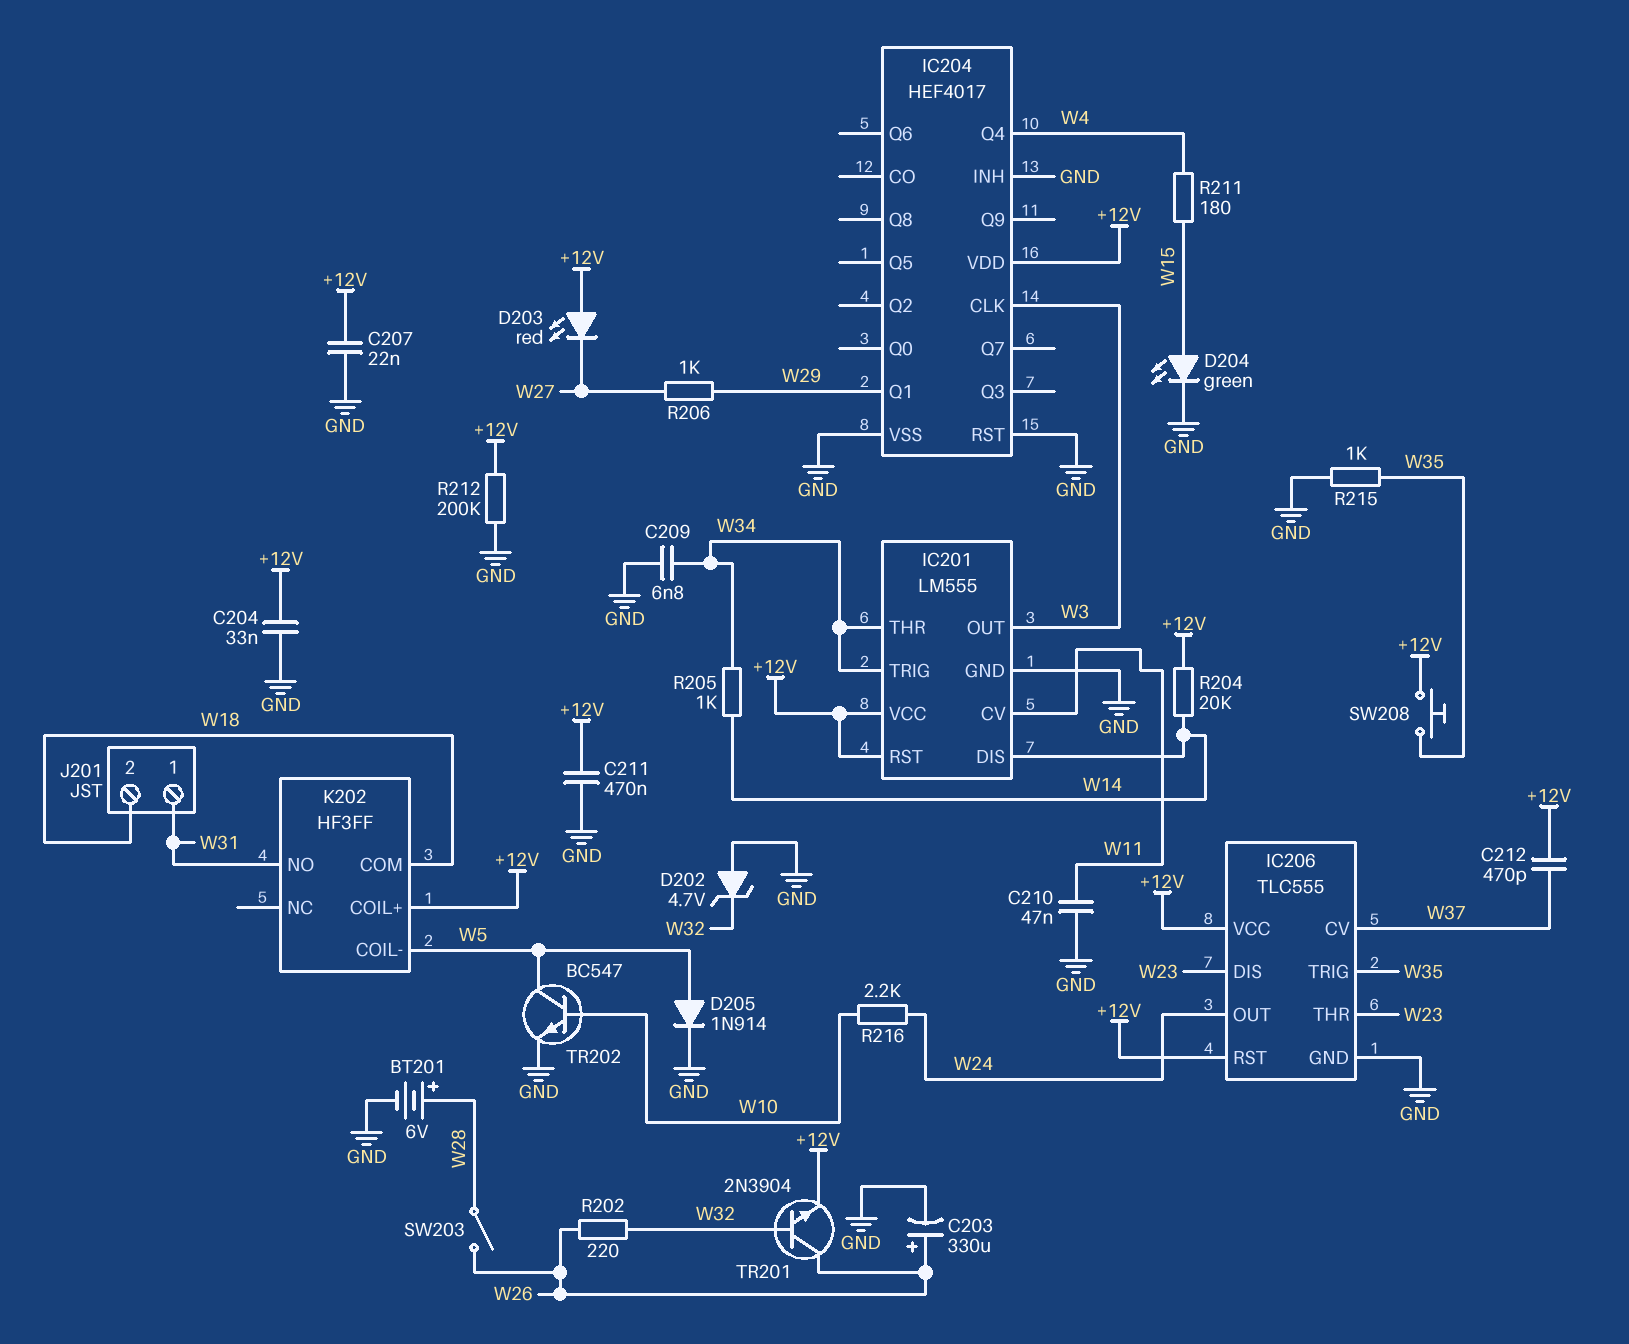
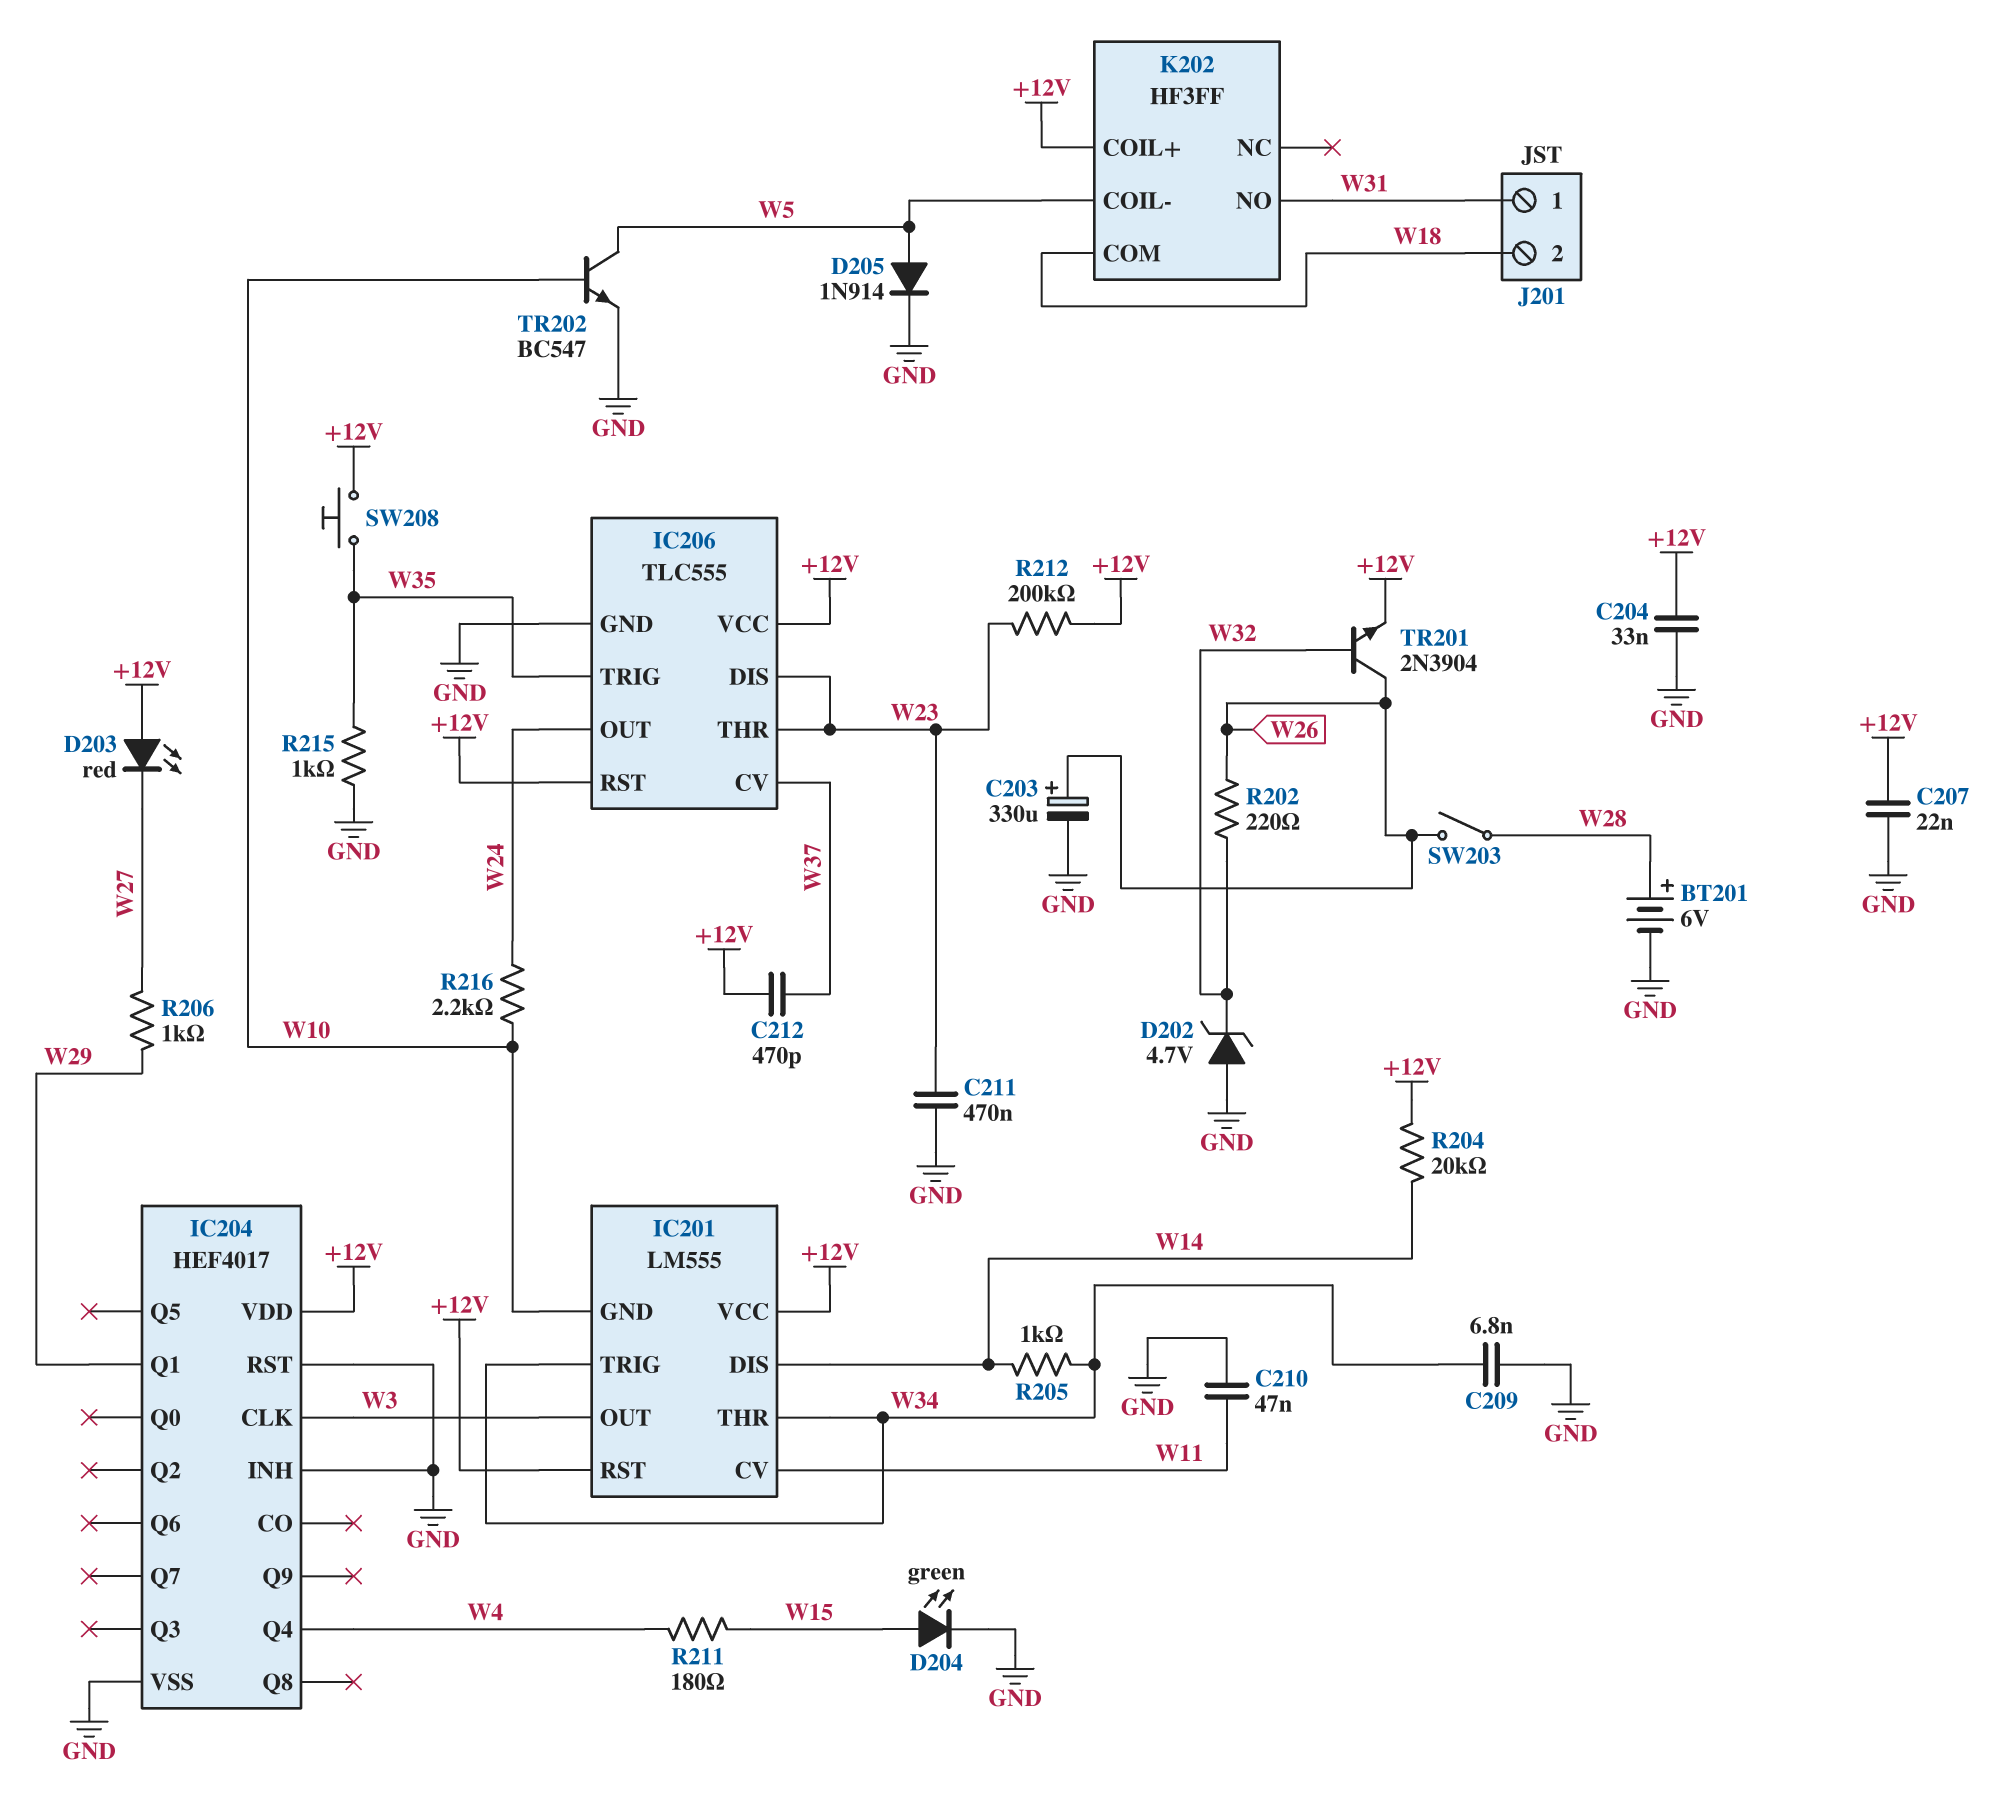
C211: 470nF (+12V, GND) -> 470nF (GND, W23)
IC201 pin GND: GND -> W10
R212: 200k (+12V, GND) -> 200k (+12V, W23)

